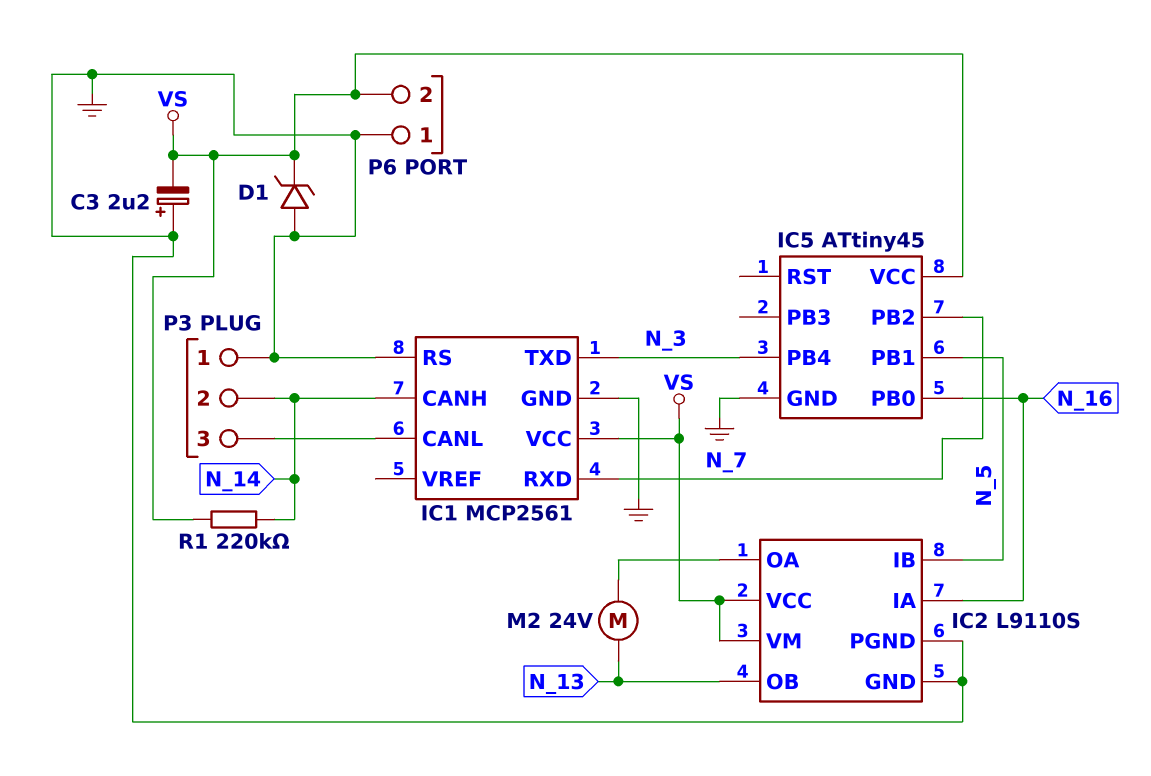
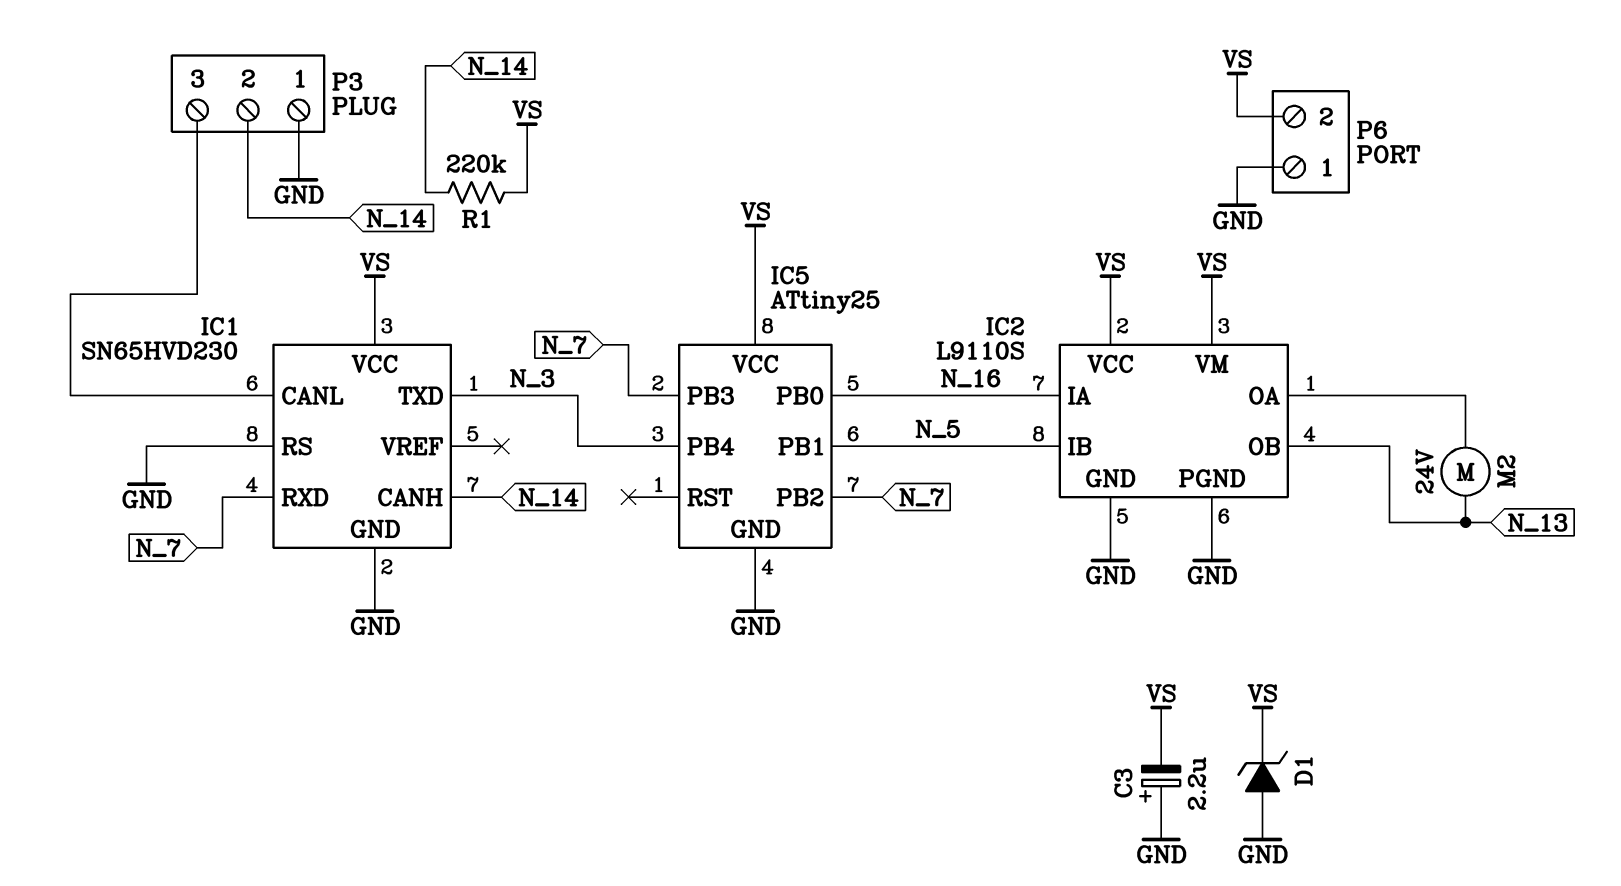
IC1: MCP2561 -> SN65HVD230
IC5: ATtiny45 -> ATtiny25
IC5 pin PB3: none -> N_7

